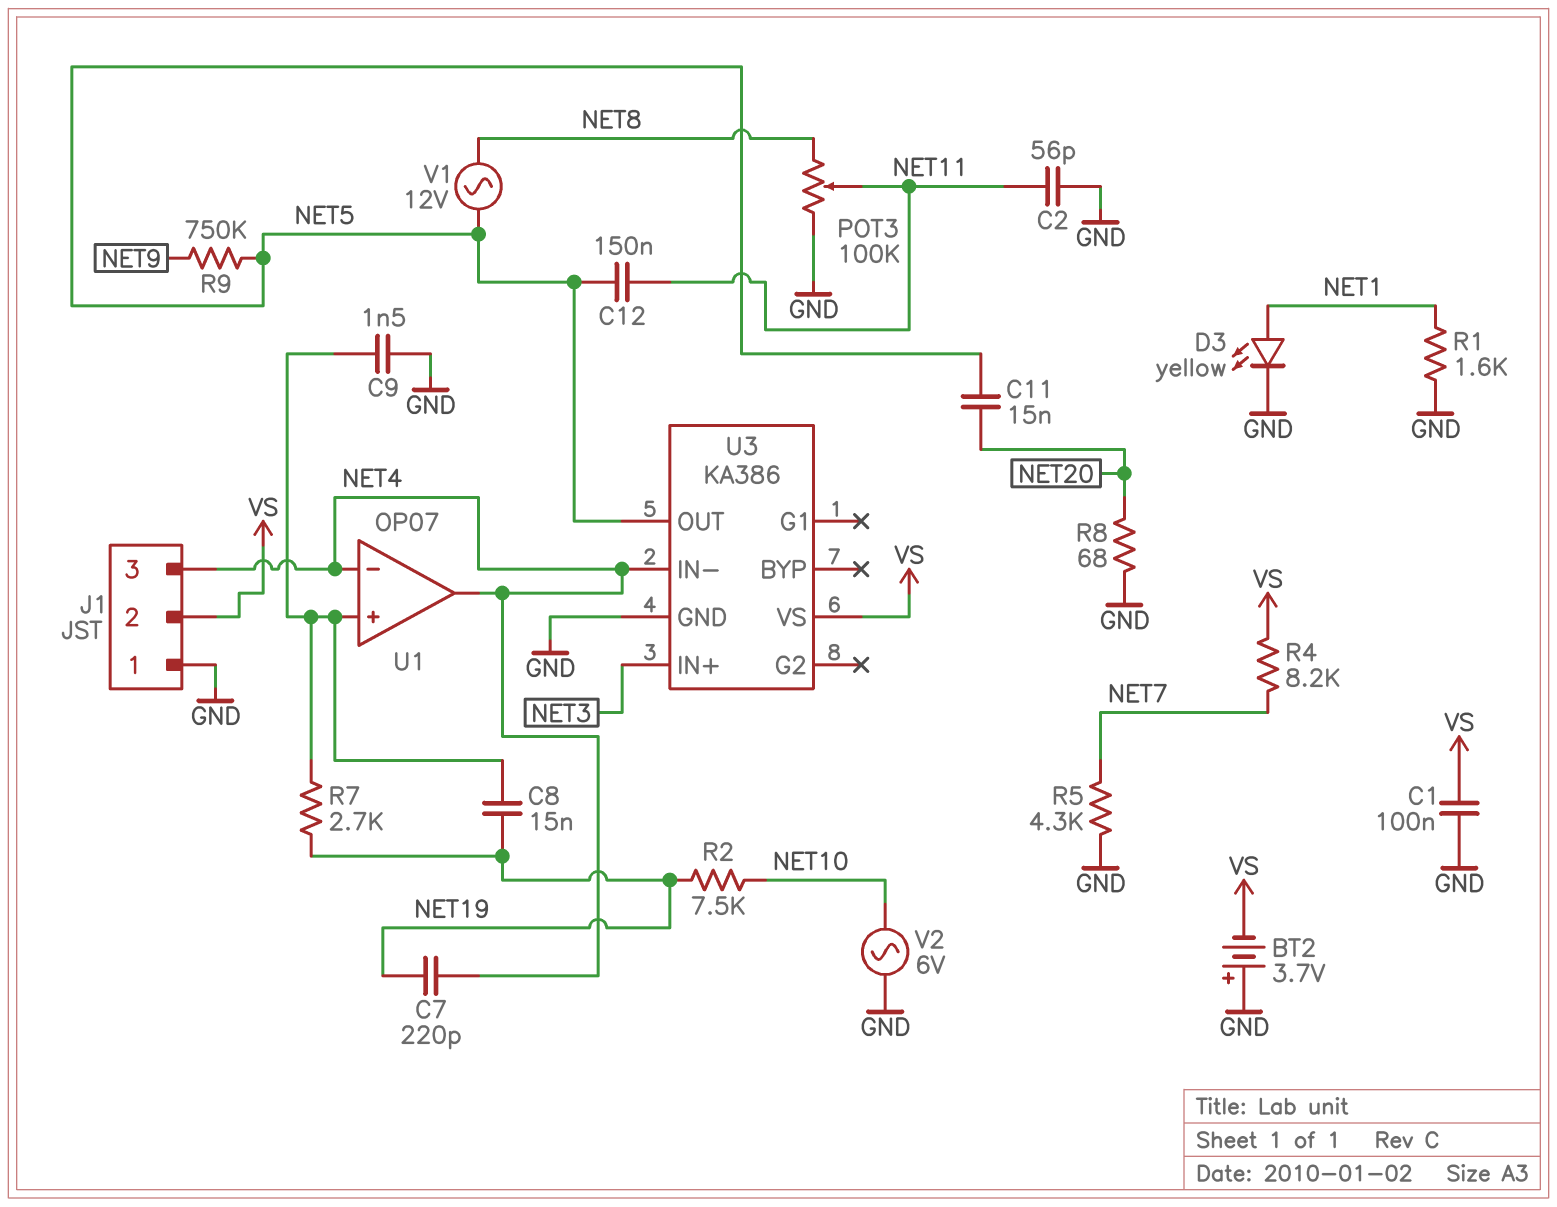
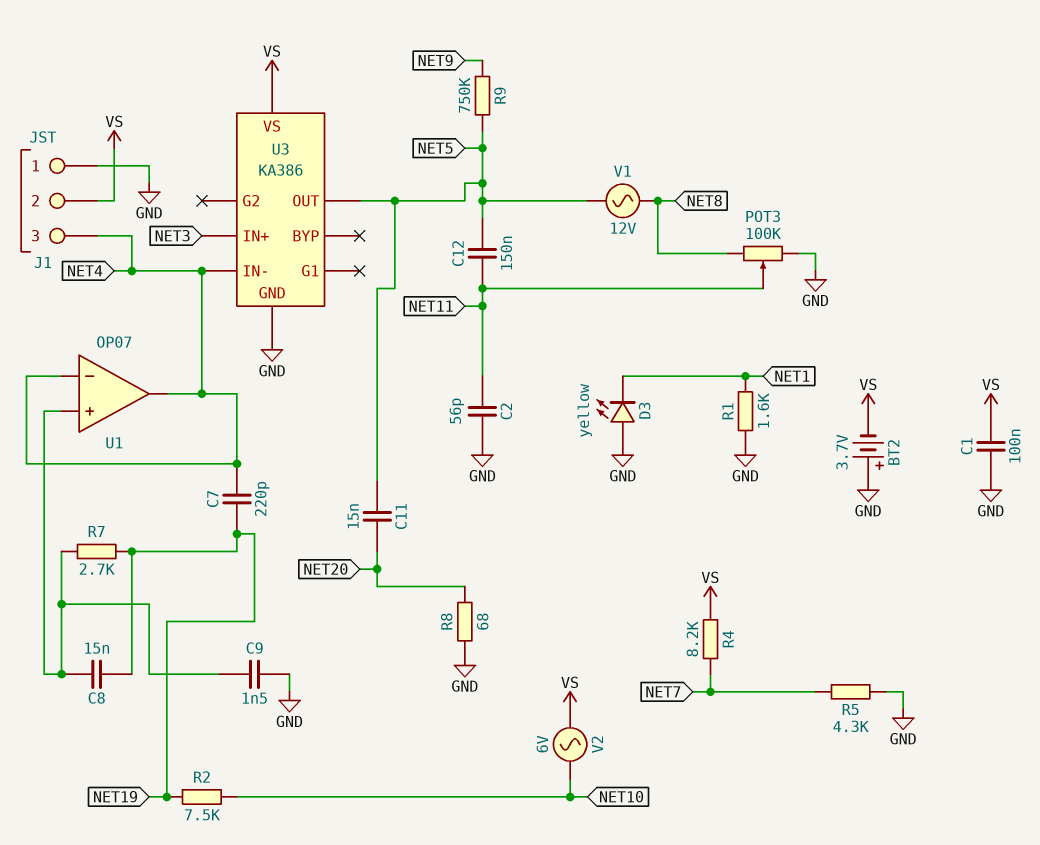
D3: LED yellow (A NET1, K GND) -> LED yellow (A GND, K NET1)
V2: AC 6V (GND, NET10) -> AC 6V (NET10, VS)

